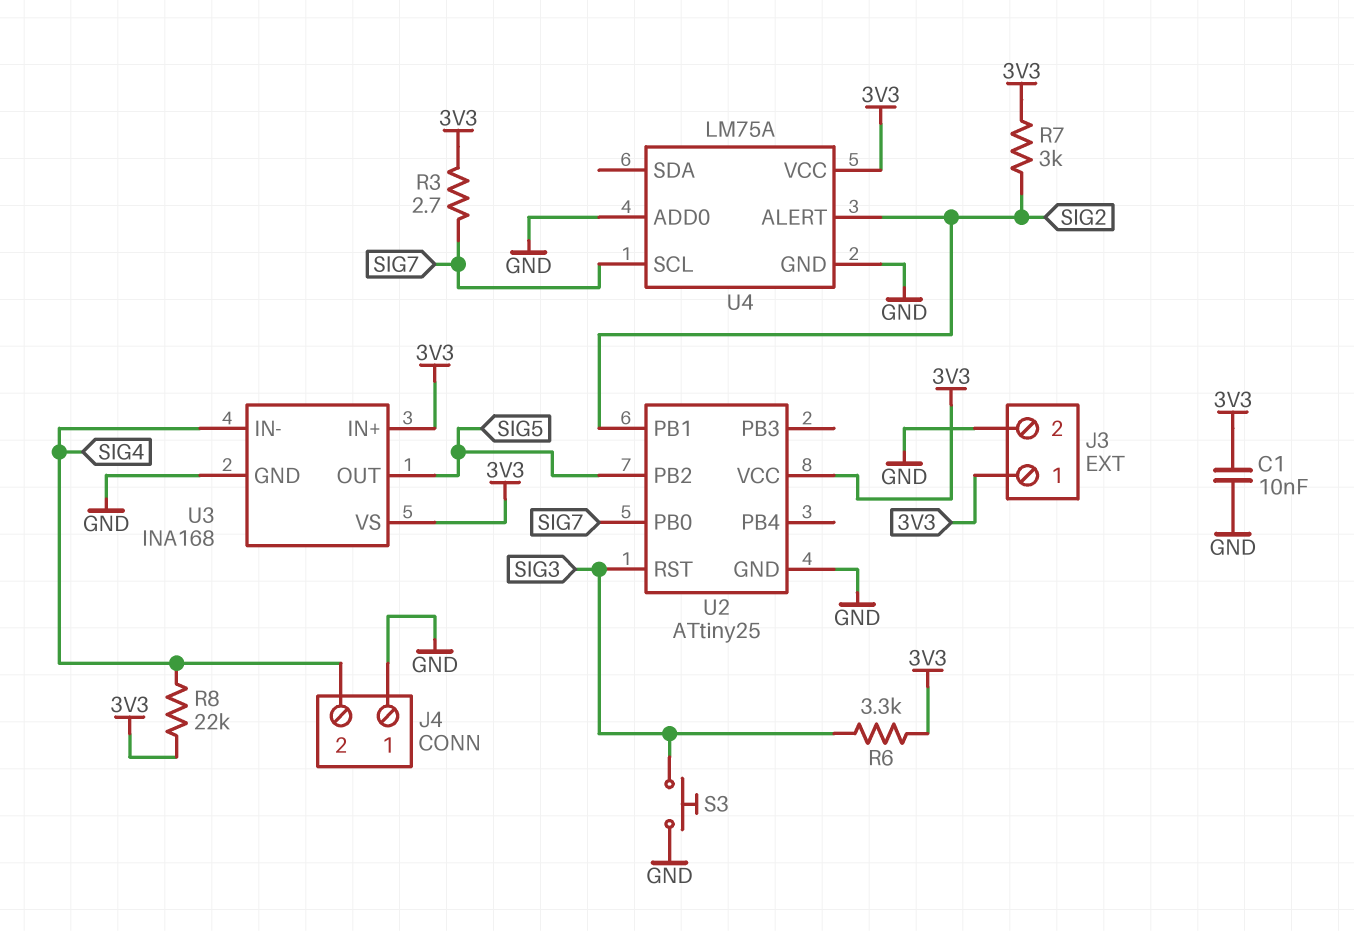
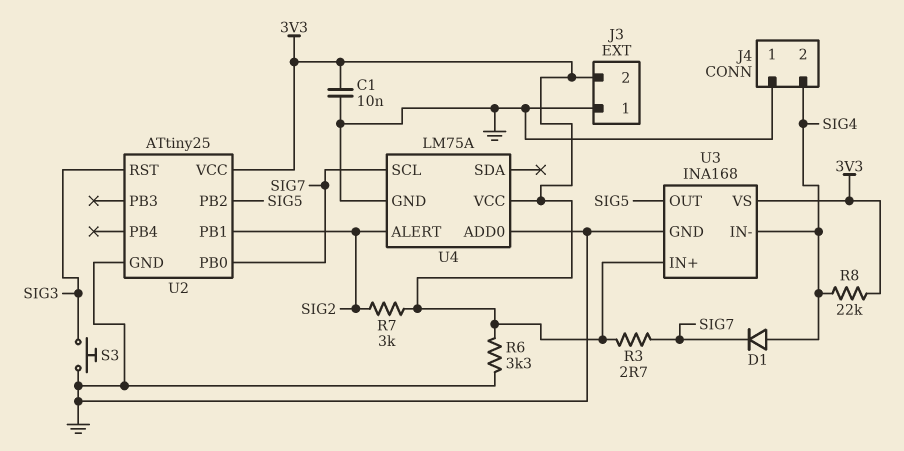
D1: none -> diode (A SIG4, K SIG7)
J3 pin 1: 3V3 -> GND
J3 pin 2: GND -> 3V3
R6: 3.3k (3V3, SIG3) -> 3.3k (3V3, GND)

